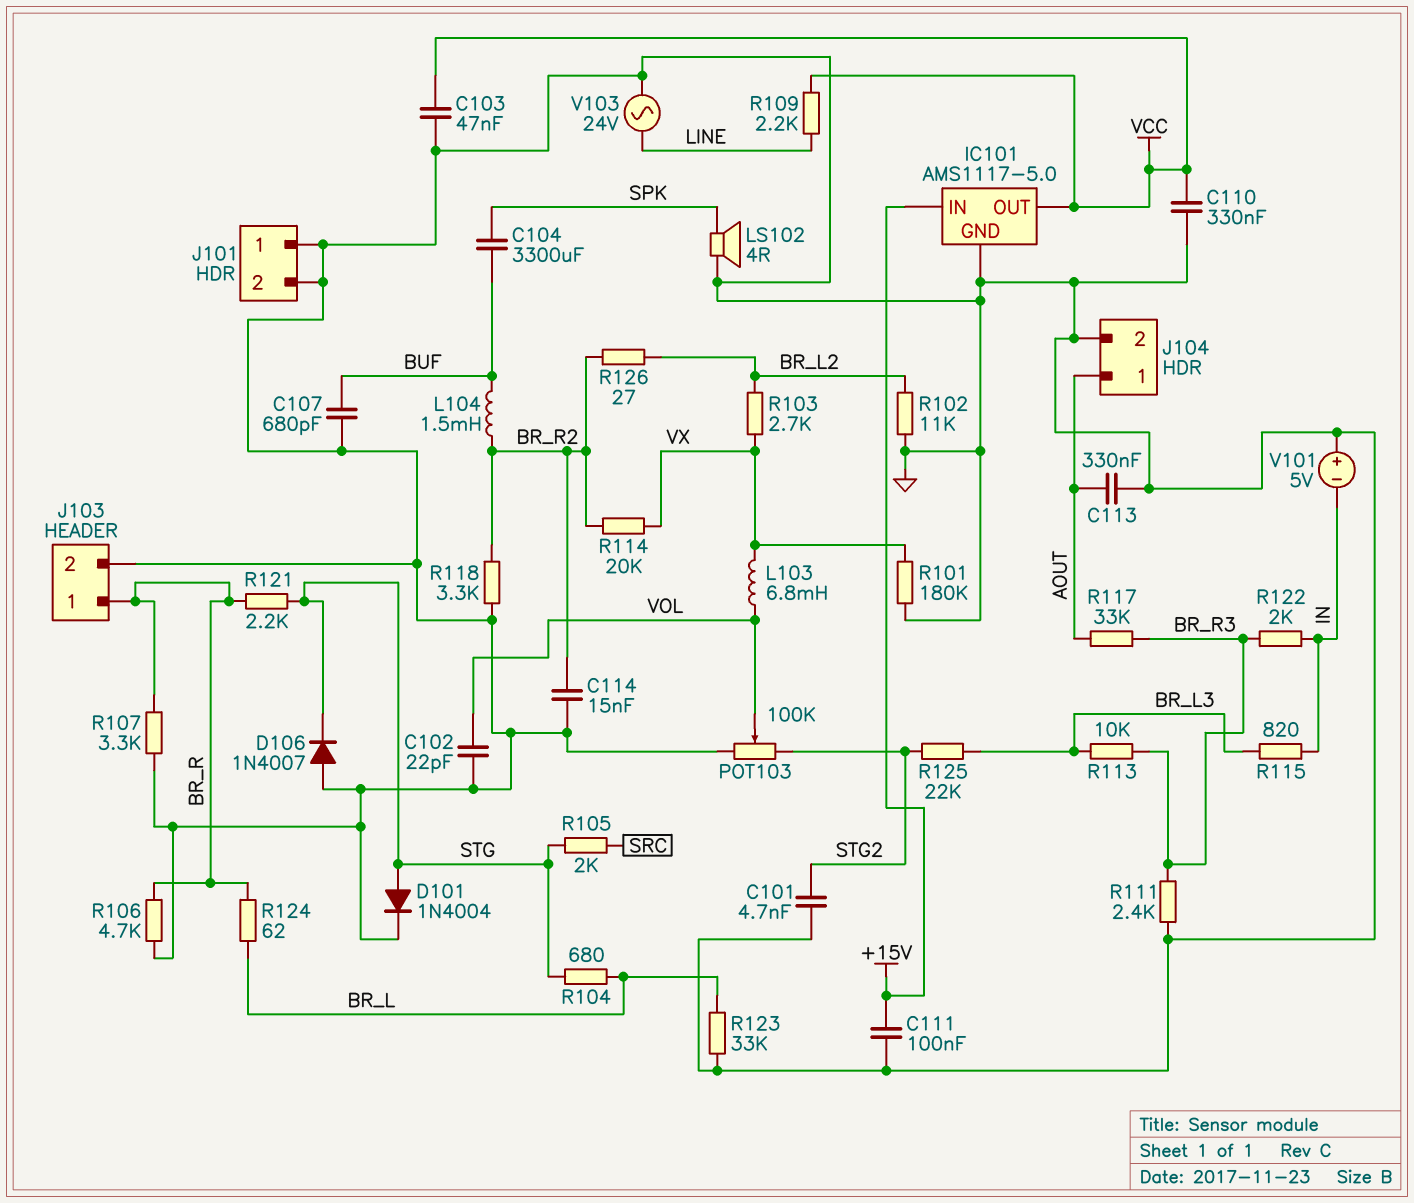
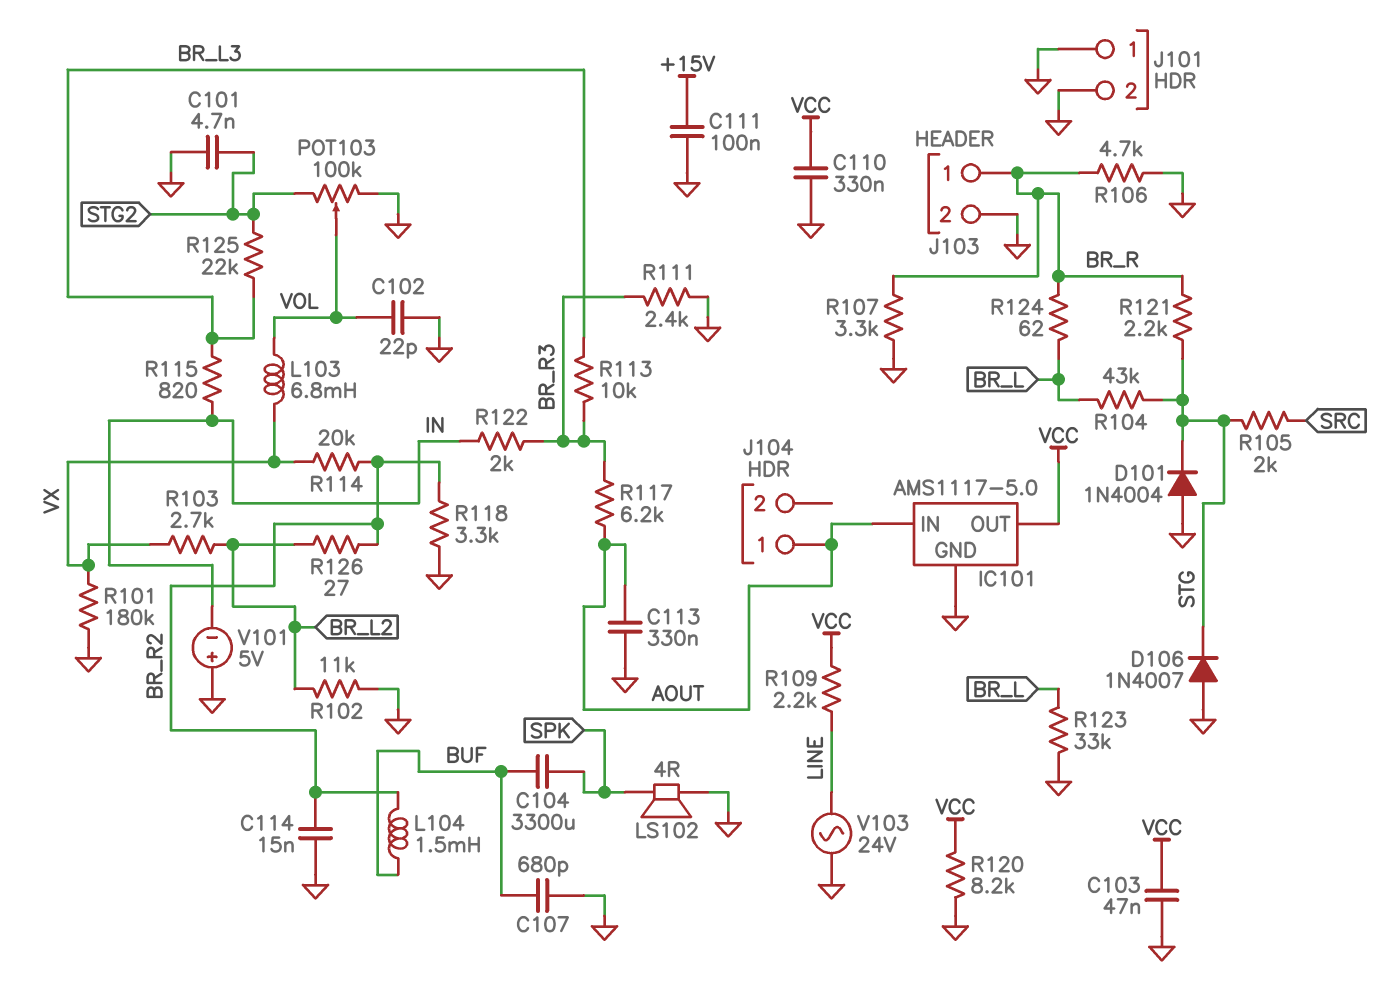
D101: diode 1N4004 (A STG, K GND) -> diode 1N4004 (A GND, K STG)
IC101 pin IN: +15V -> AOUT
J104 pin 2: GND -> none
R104: 680 (BR_L, STG) -> 43k (BR_L, STG)
R117: 33k (AOUT, BR_R3) -> 6.2k (AOUT, BR_R3)
R120: none -> 8.2k (GND, VCC)

